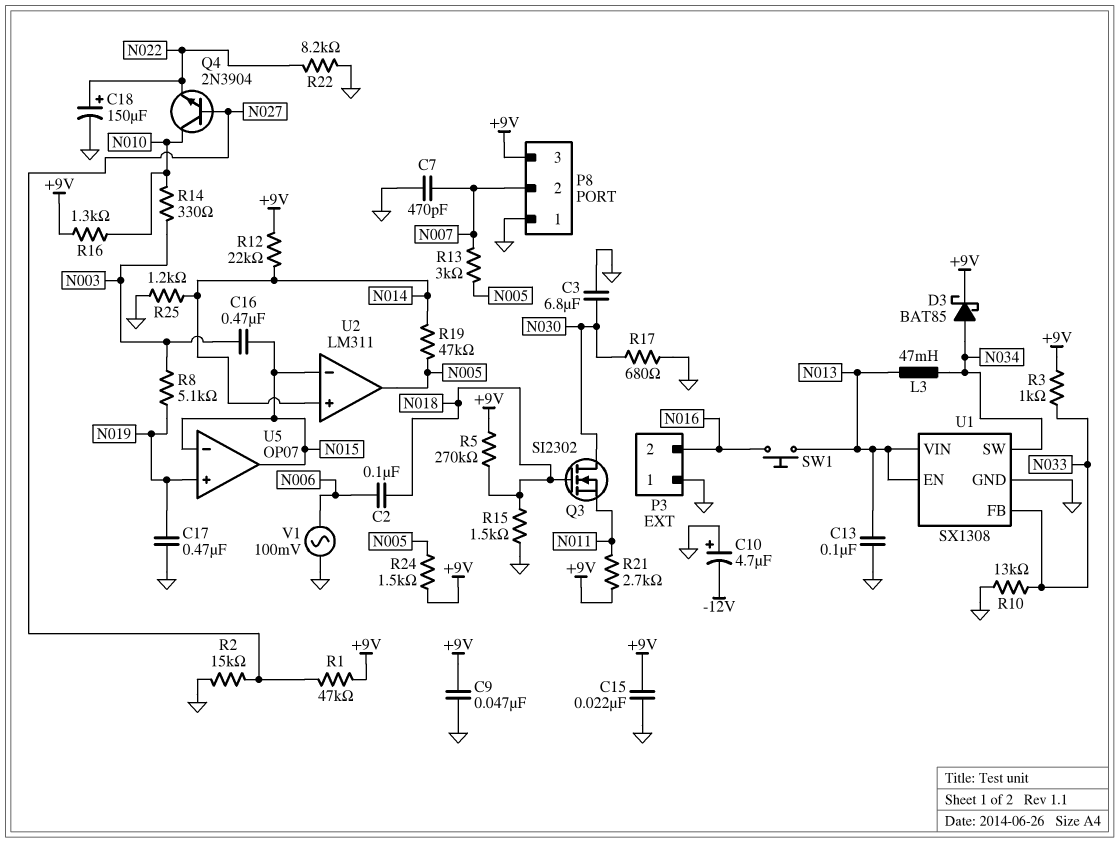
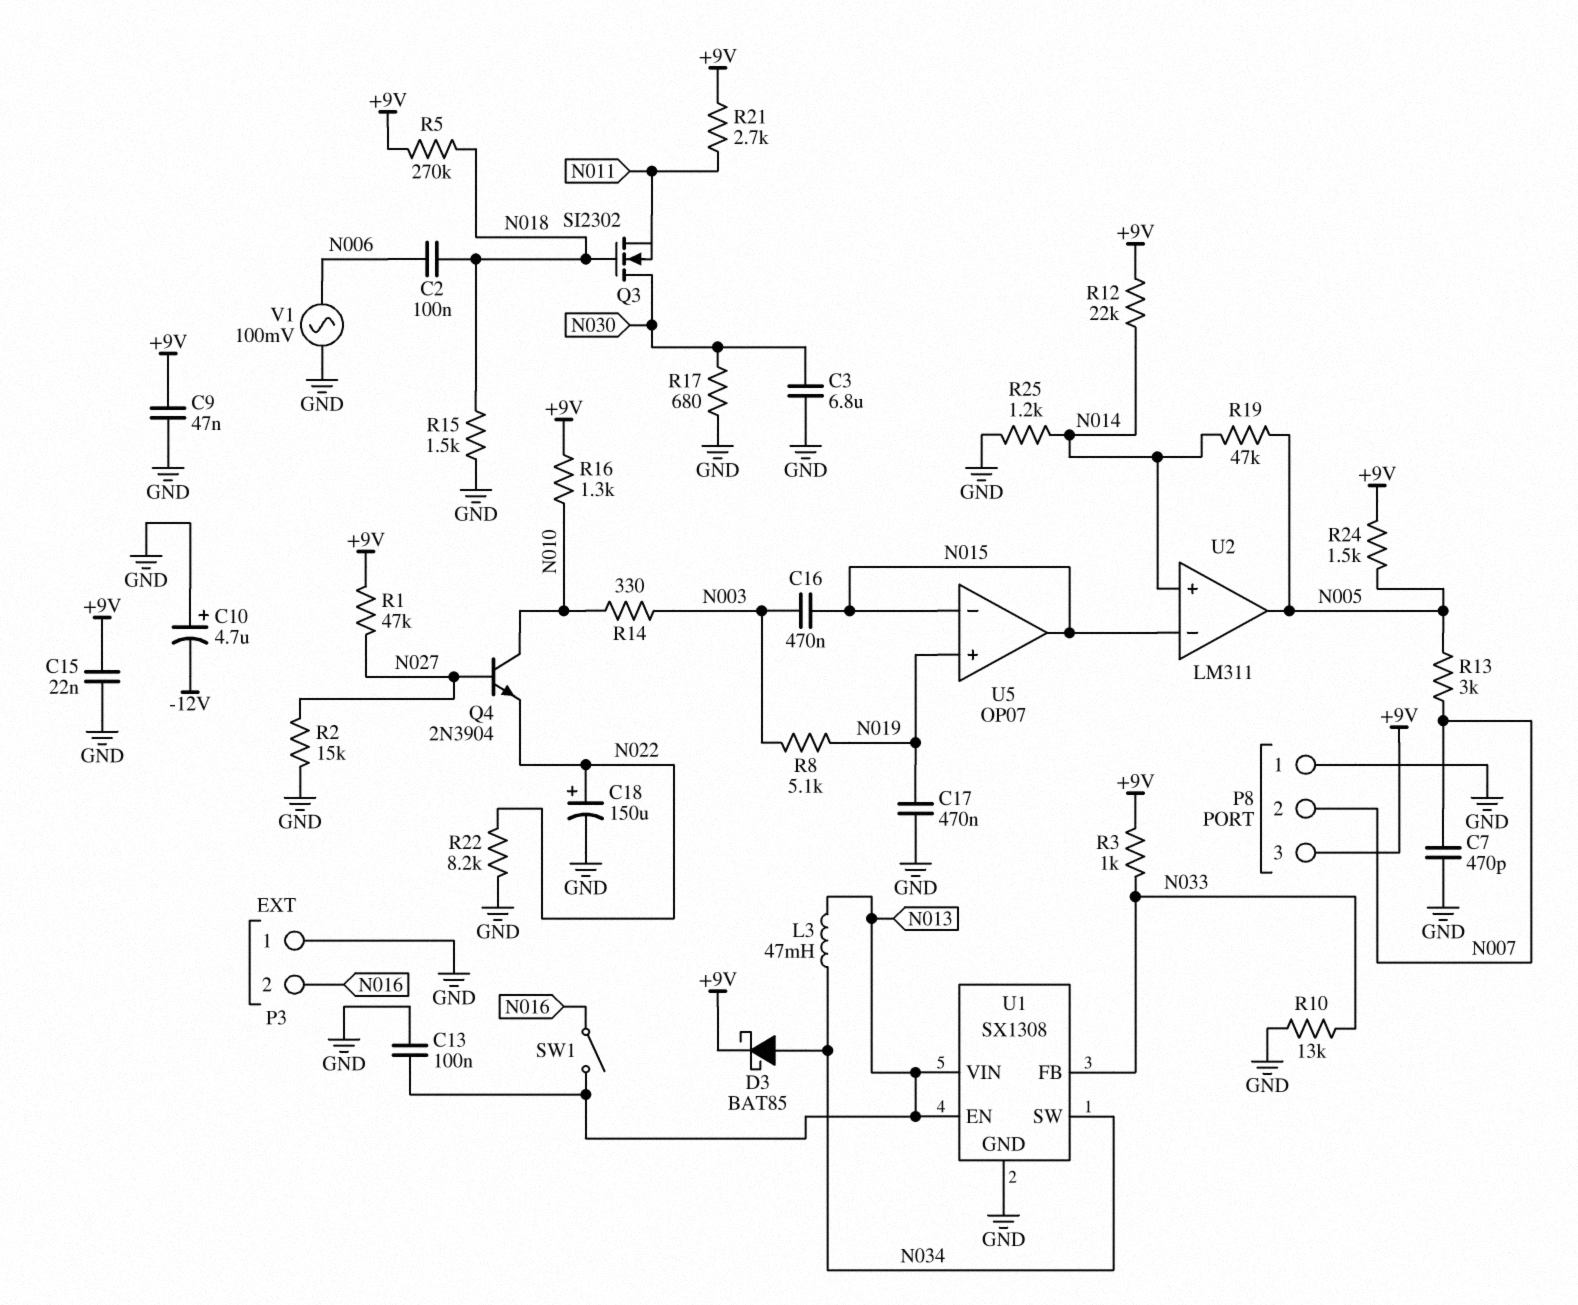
SW1: button (N013, N016) -> switch (N013, N016)

